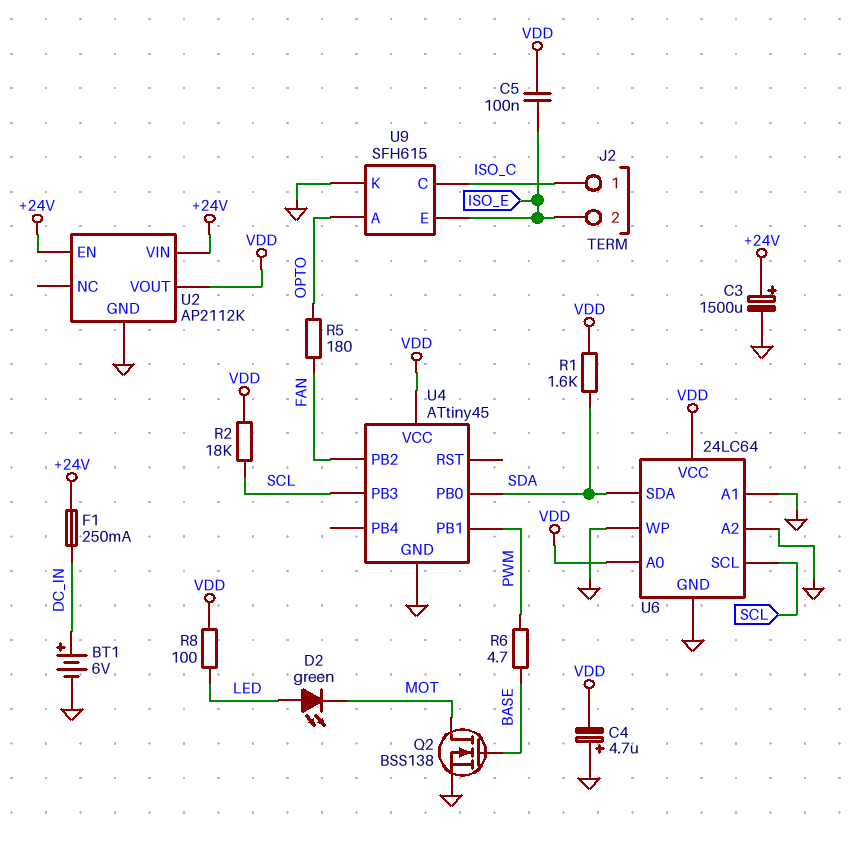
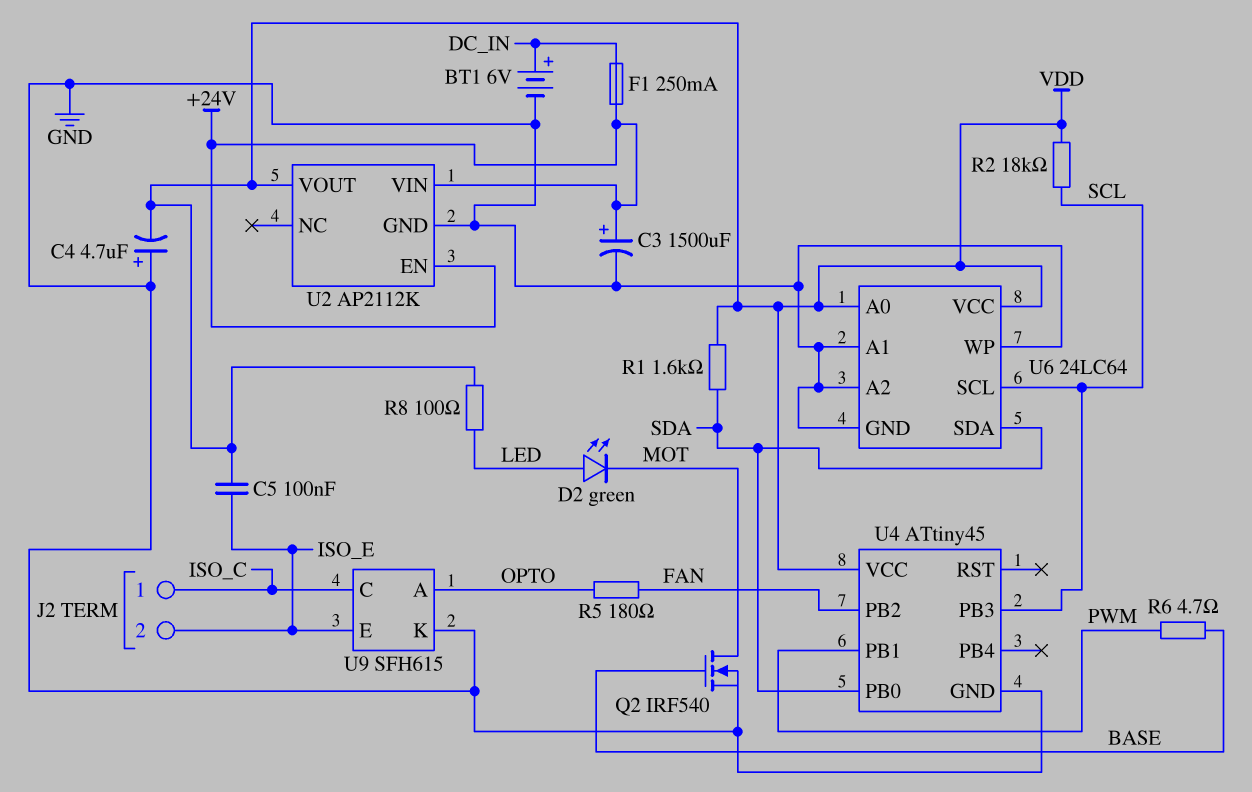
Q2: NMOS BSS138 (G BASE, D MOT, S GND) -> NMOS IRF540 (G BASE, D MOT, S GND)

